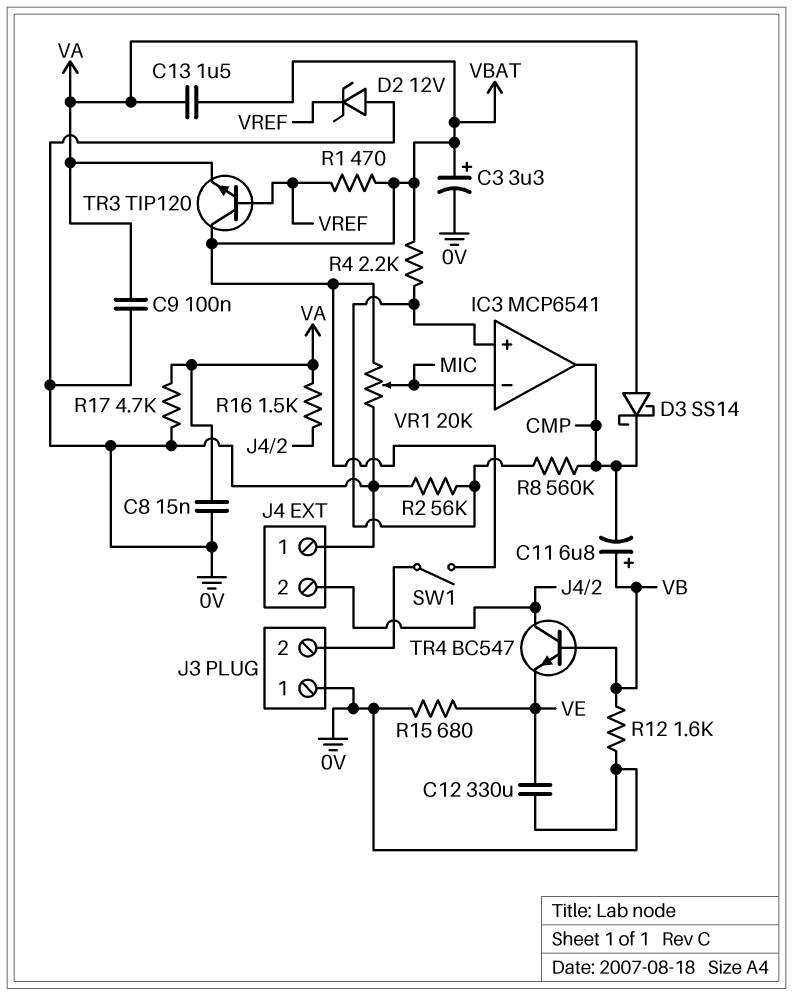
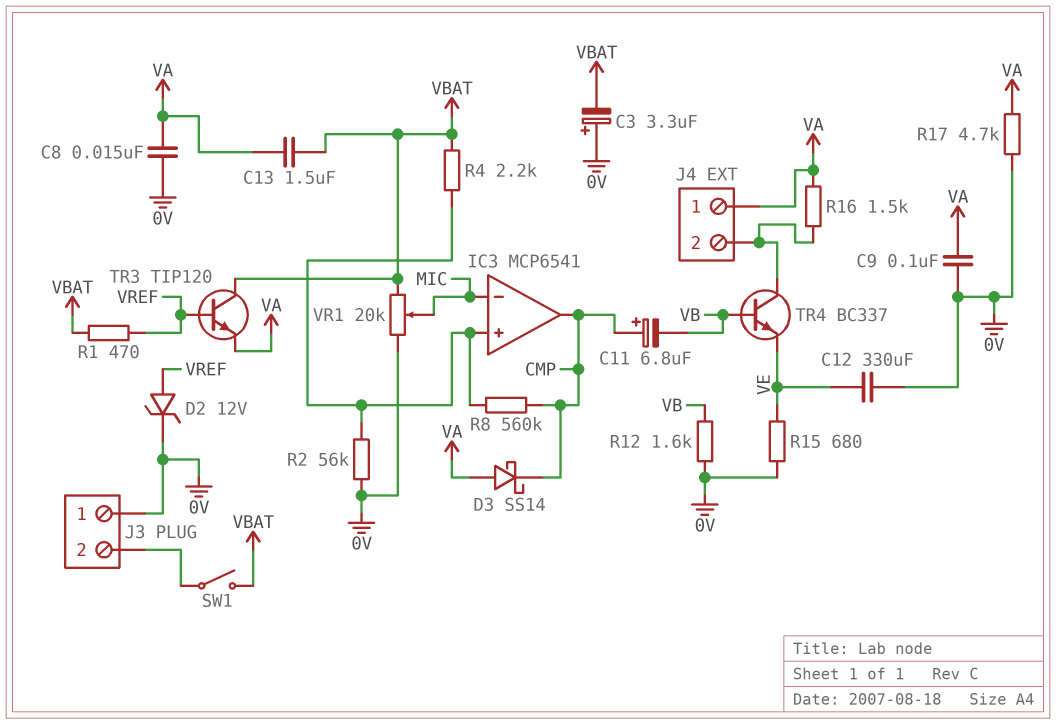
C3: 3.3uF (plus VBAT, minus 0V) -> 3.3uF (plus 0V, minus VBAT)
C11: 6.8uF (plus VB, minus CMP) -> 6.8uF (plus CMP, minus VB)
D2: zener 12V (A 0V, K VREF) -> zener 12V (A VREF, K 0V)
J4 pin 1: 0V -> VA
TR4: NPN BC547 (B VB, C J4/2, E VE) -> NPN BC337 (B VB, C J4/2, E VE)

